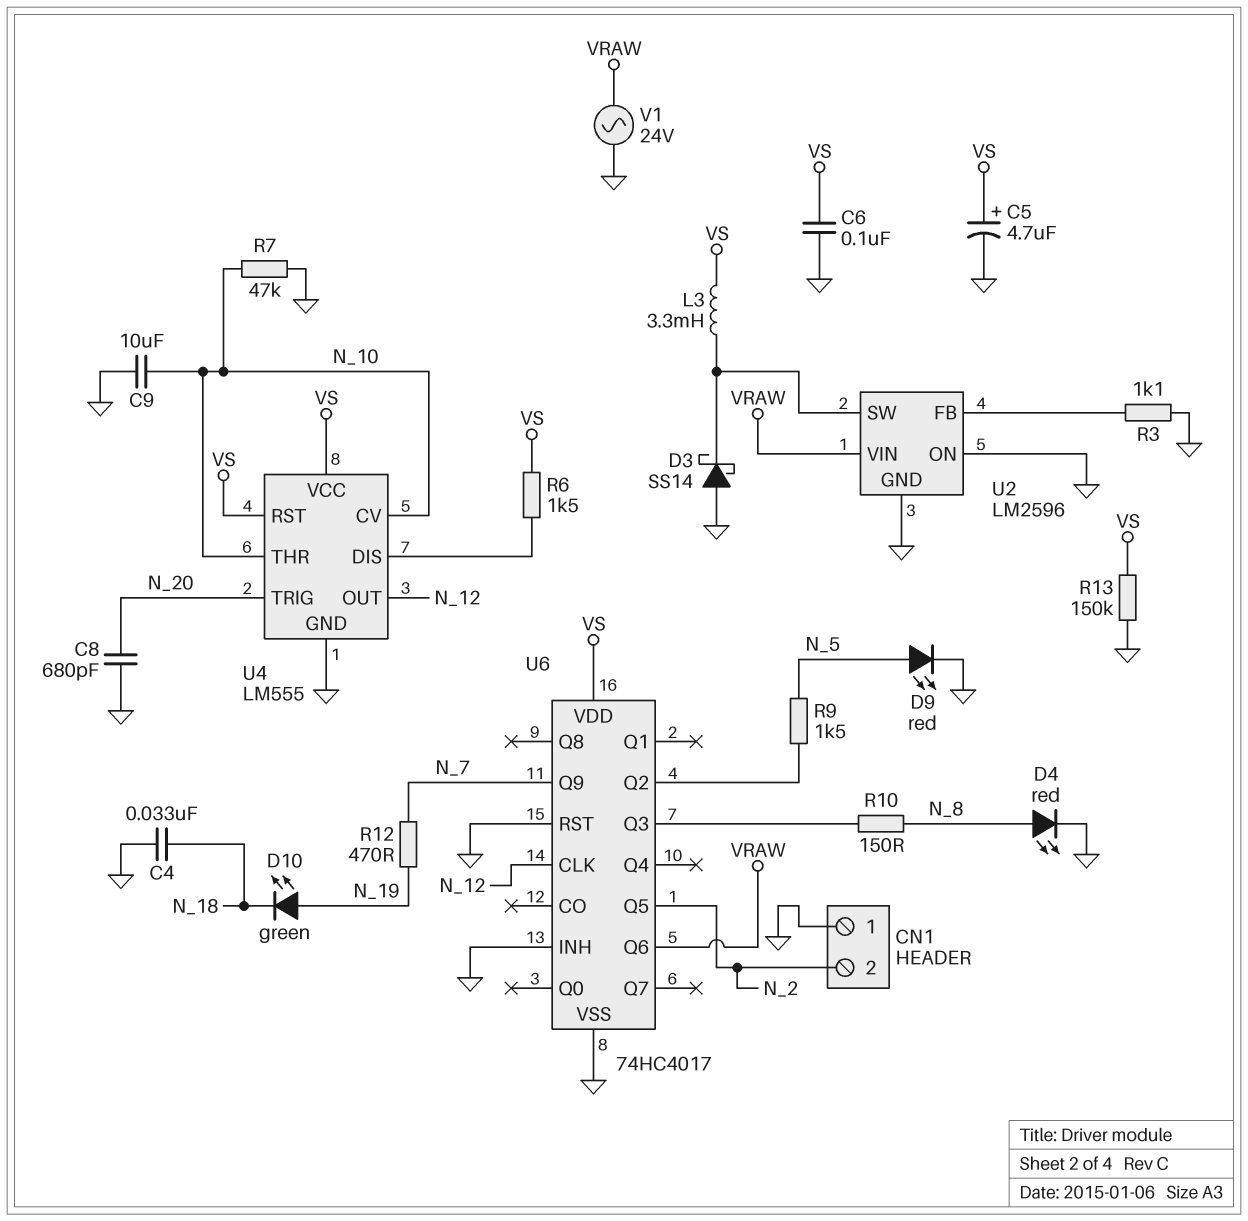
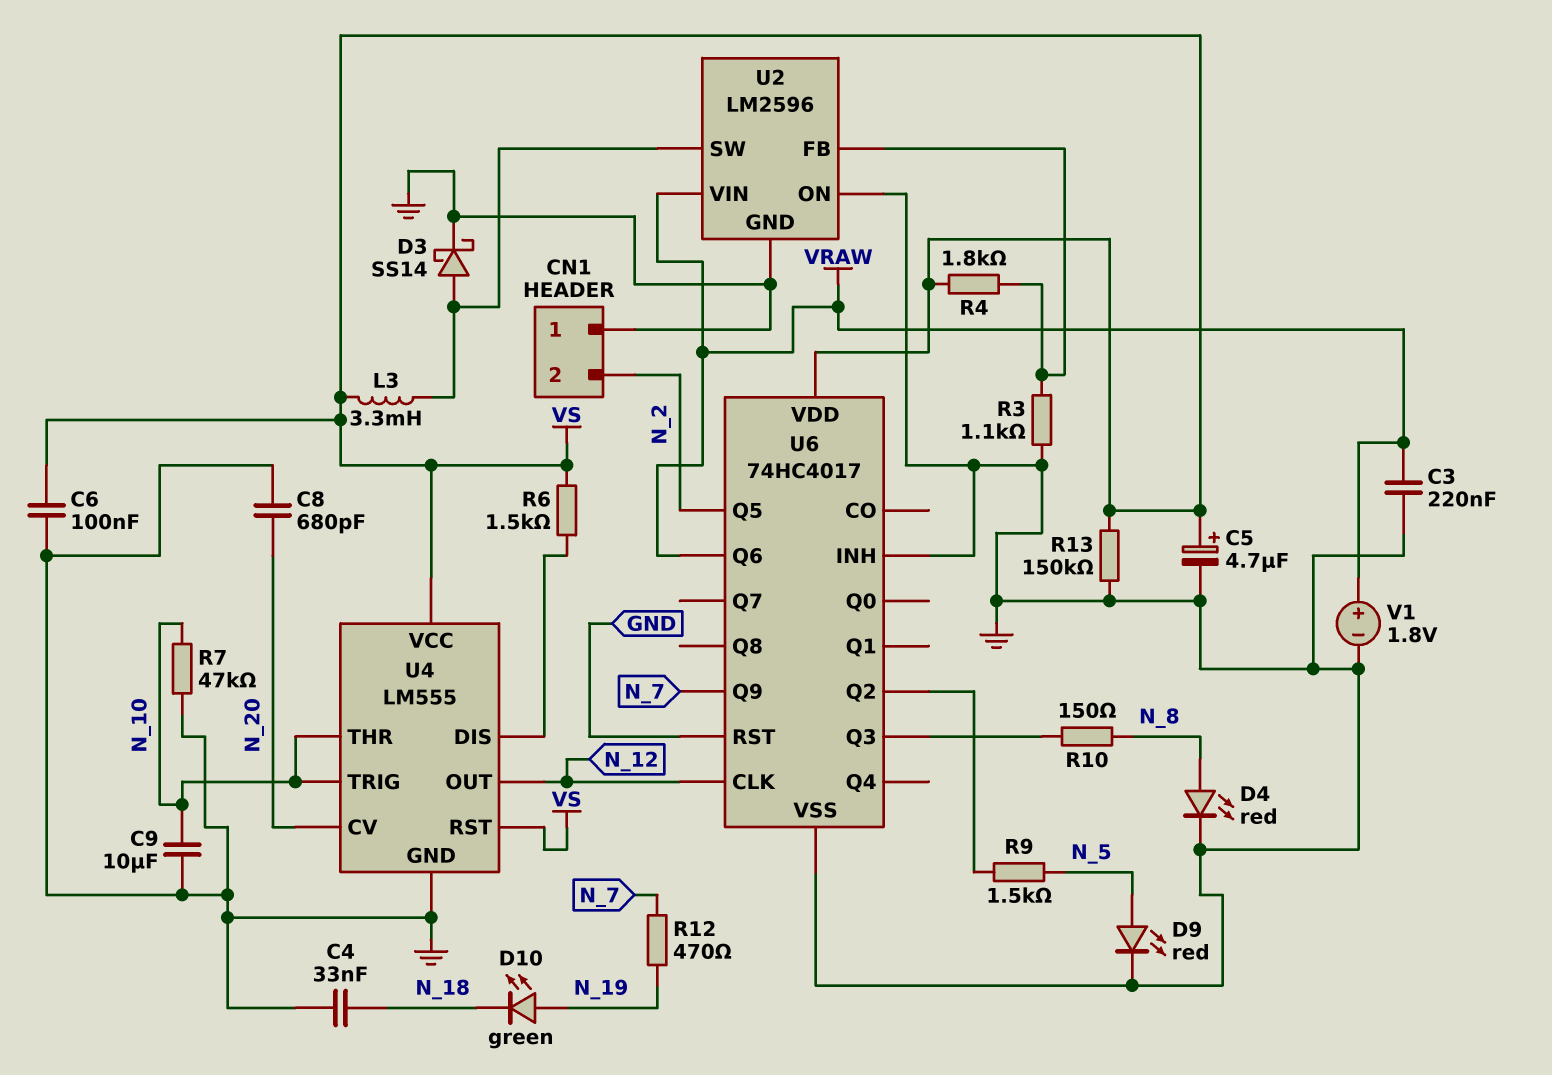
C3: none -> 220nF (GND, VRAW)
D3: schottky SS14 (A GND, K U2/SW) -> schottky SS14 (A U2/SW, K GND)
R4: none -> 1.8k (U2/FB, VS)
U4 pin CV: N_10 -> N_20
U4 pin TRIG: N_20 -> N_10
V1: AC 24V (GND, VRAW) -> 1.8V (plus VRAW, minus GND)

